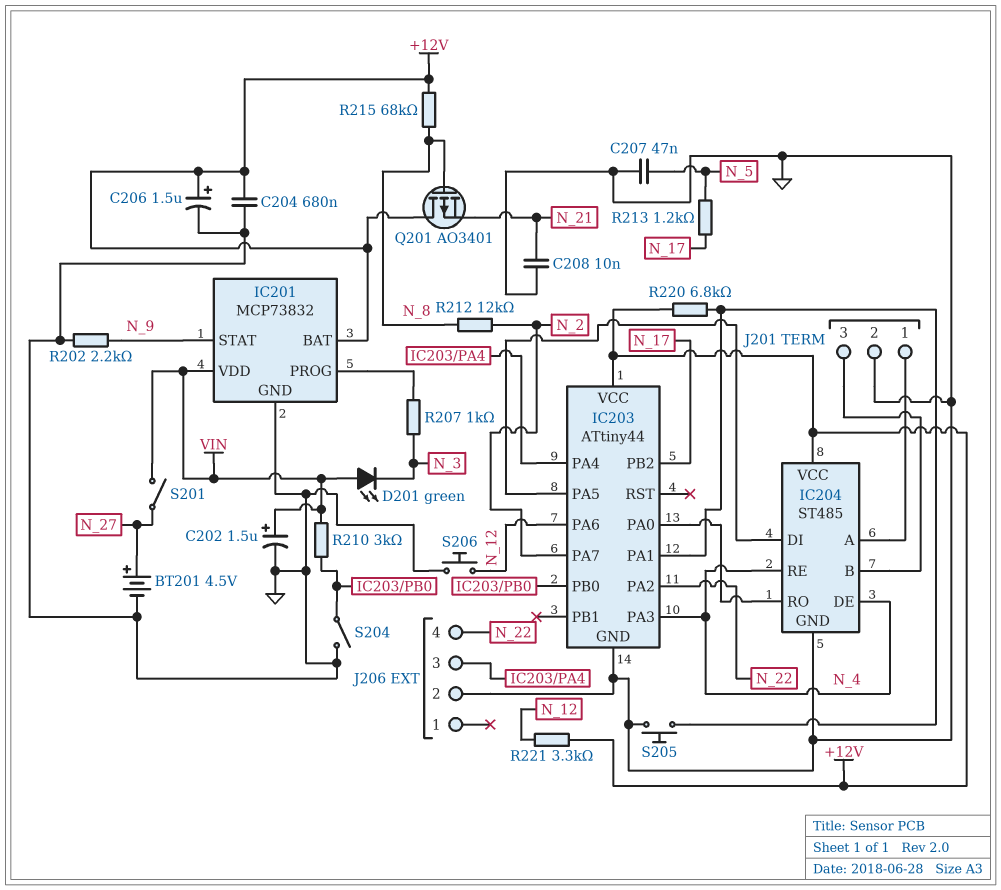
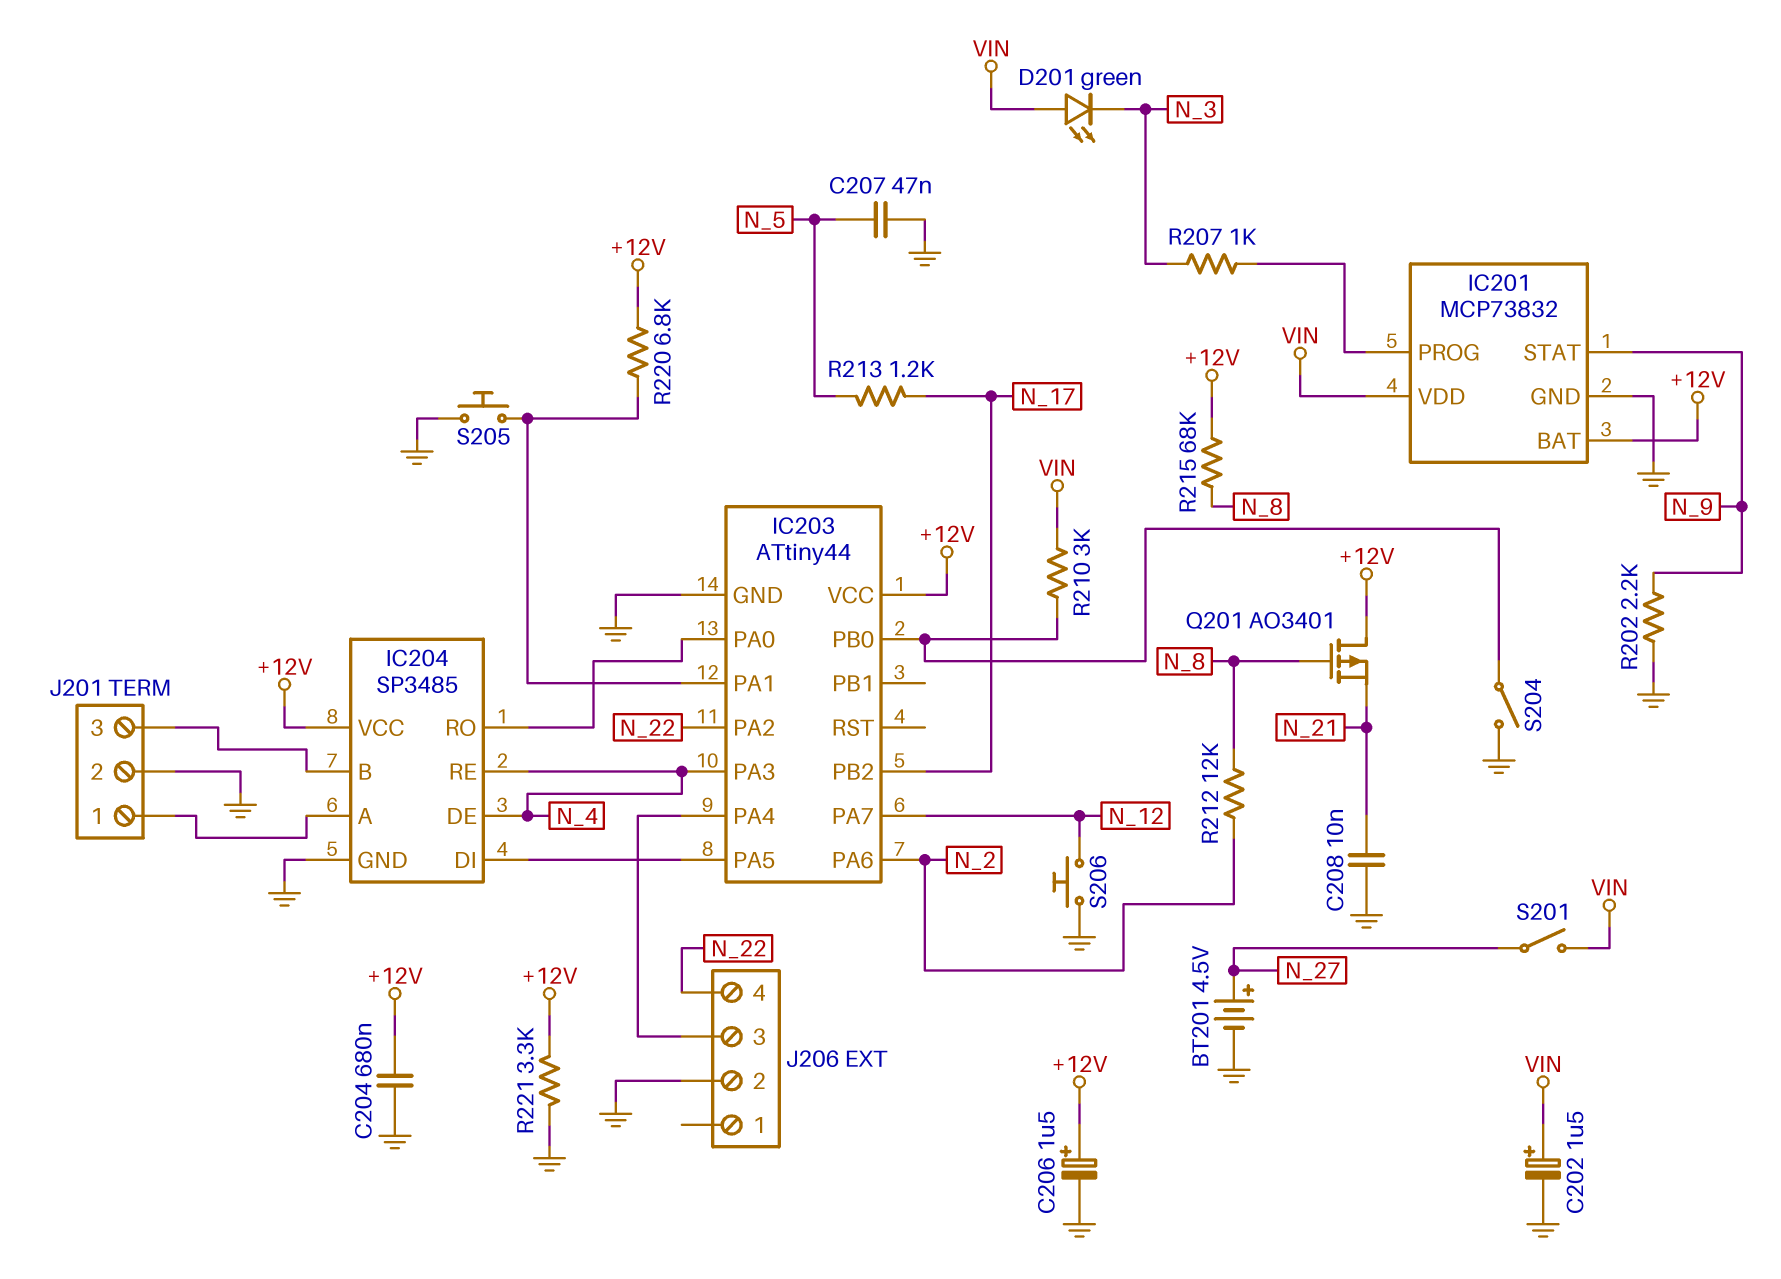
IC203 pin PA6: N_12 -> N_2
IC203 pin PA7: N_2 -> N_12
IC204: ST485 -> SP3485
R221: 3.3k (+12V, N_12) -> 3.3k (+12V, GND)

